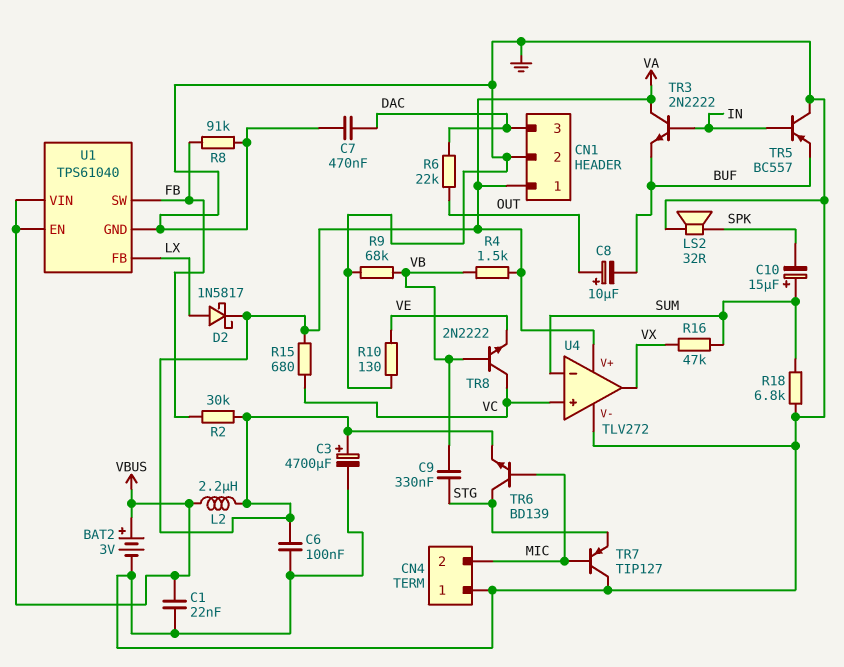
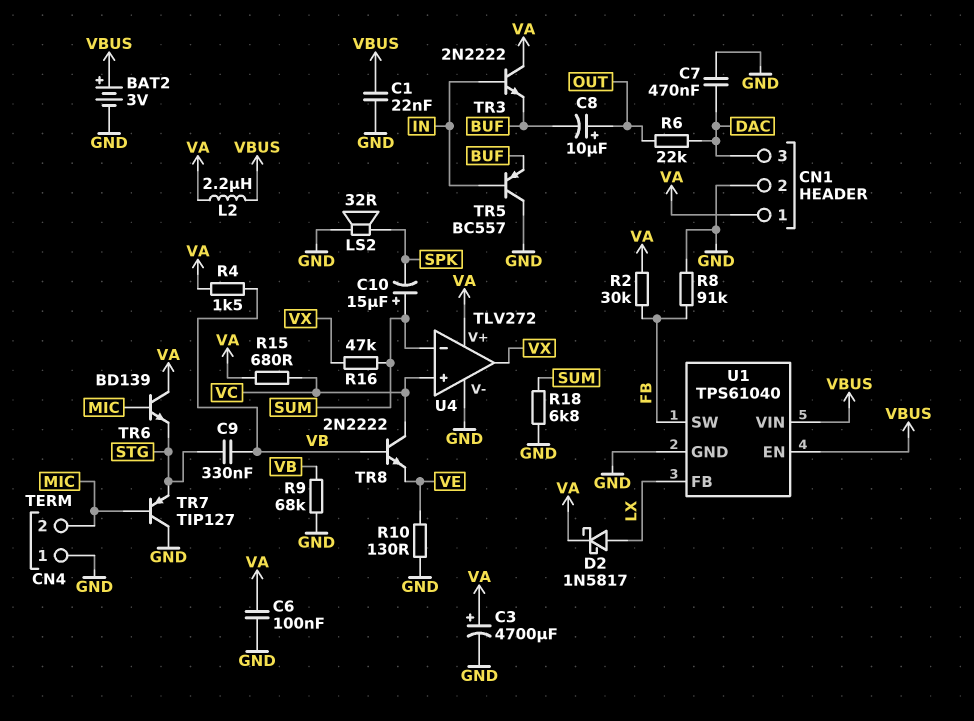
TR6: NPN BD139 (B MIC, C STG, E VA) -> NPN BD139 (B MIC, C VA, E STG)

